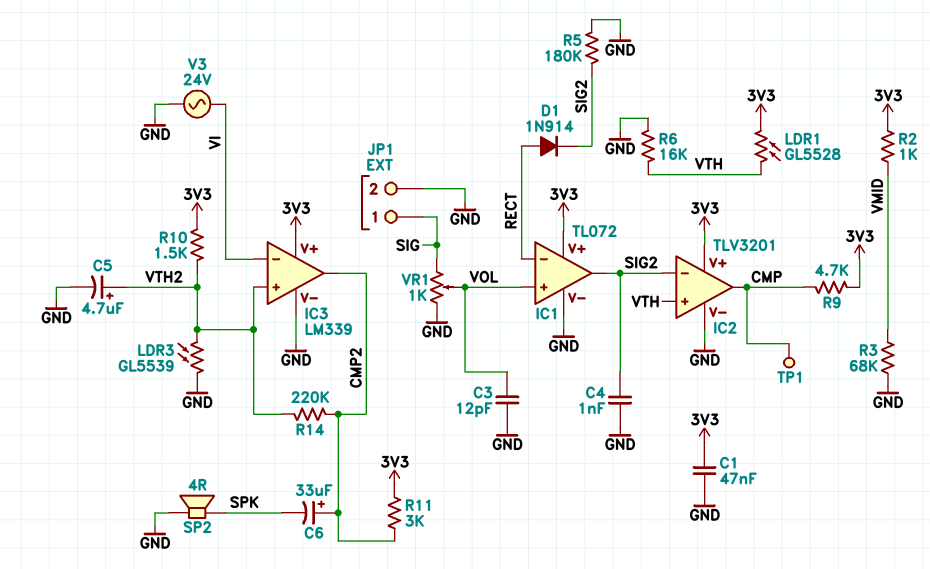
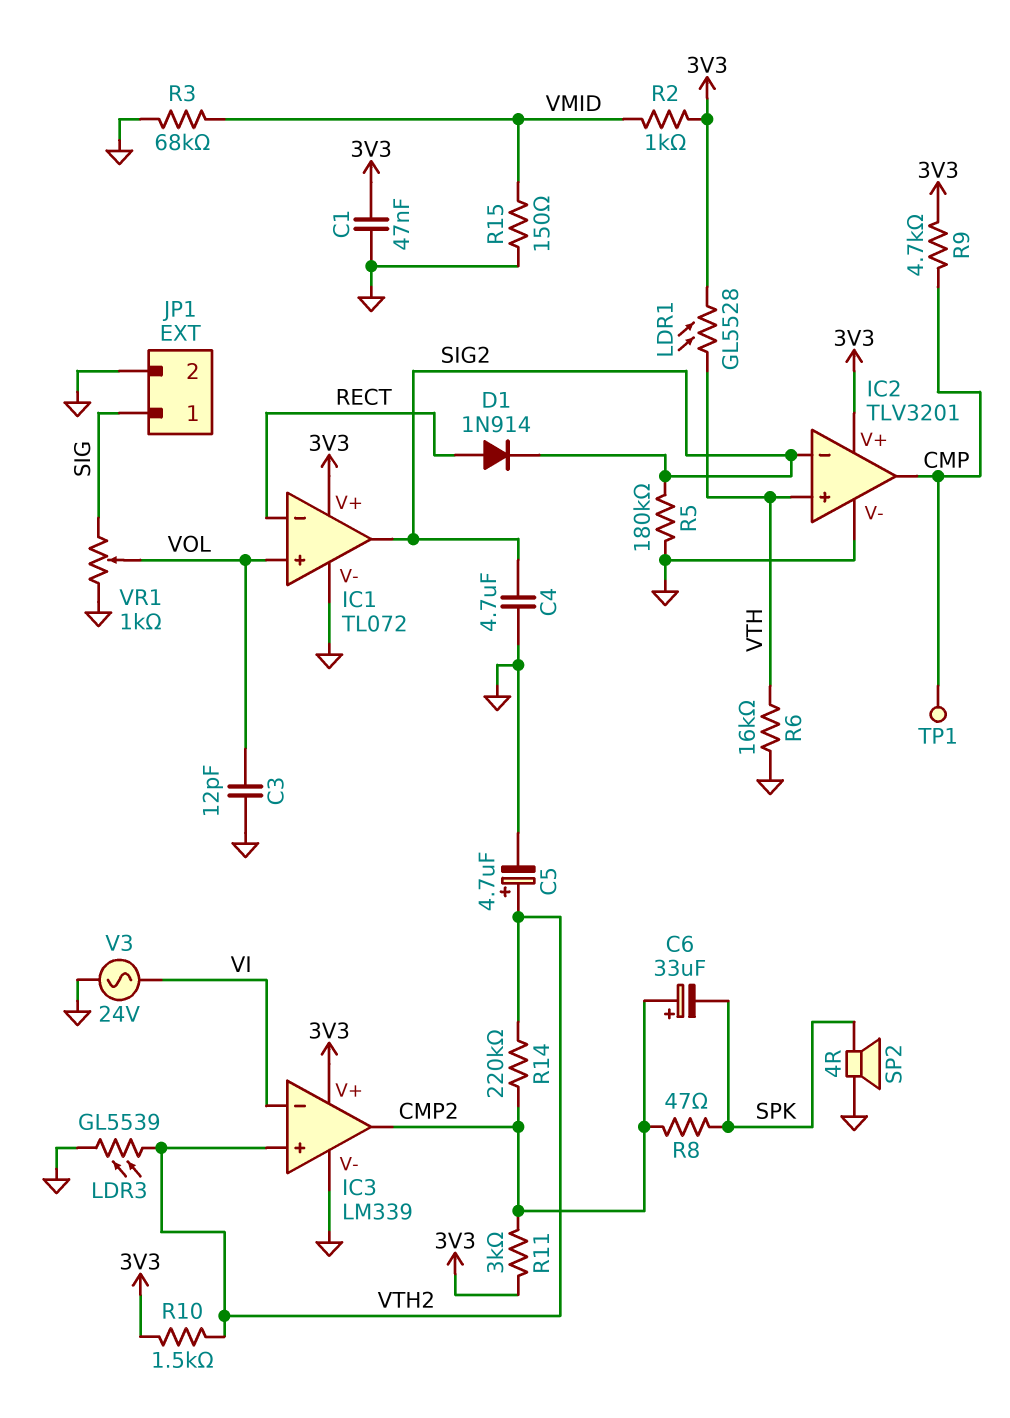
C4: 1nF (GND, SIG2) -> 4.7uF (GND, SIG2)
R8: none -> 47 (CMP2, SPK)
R15: none -> 150 (GND, VMID)

